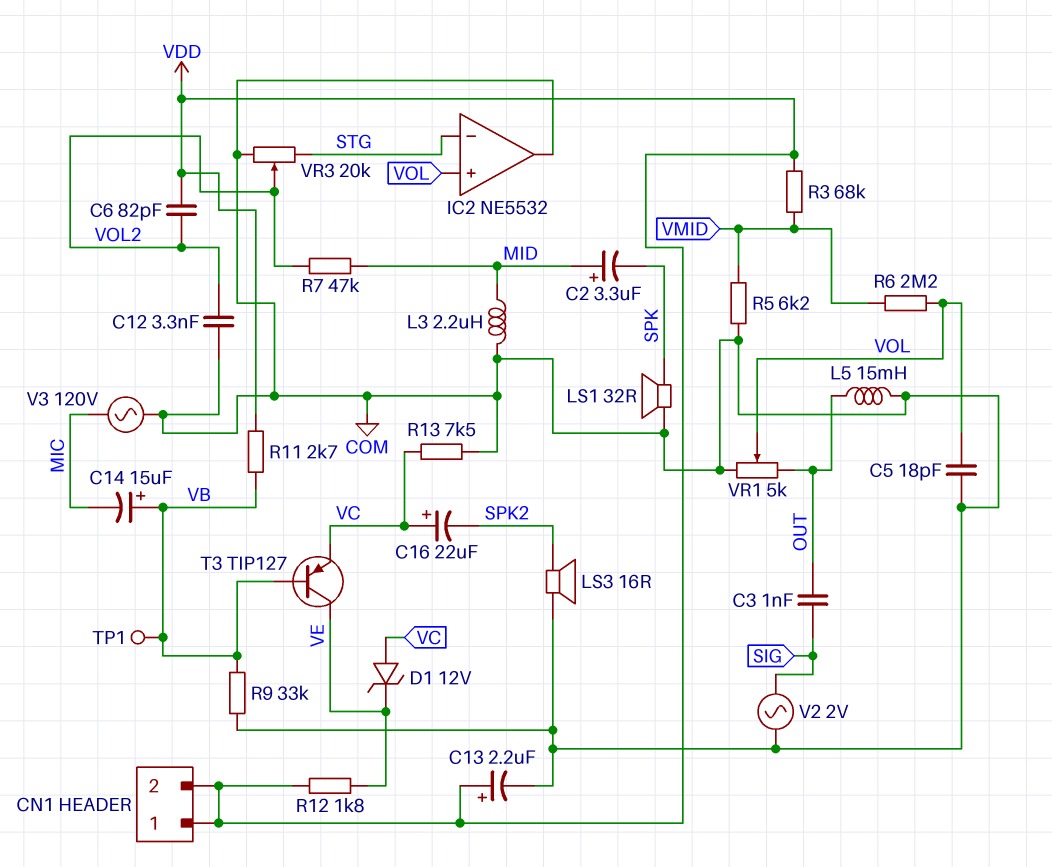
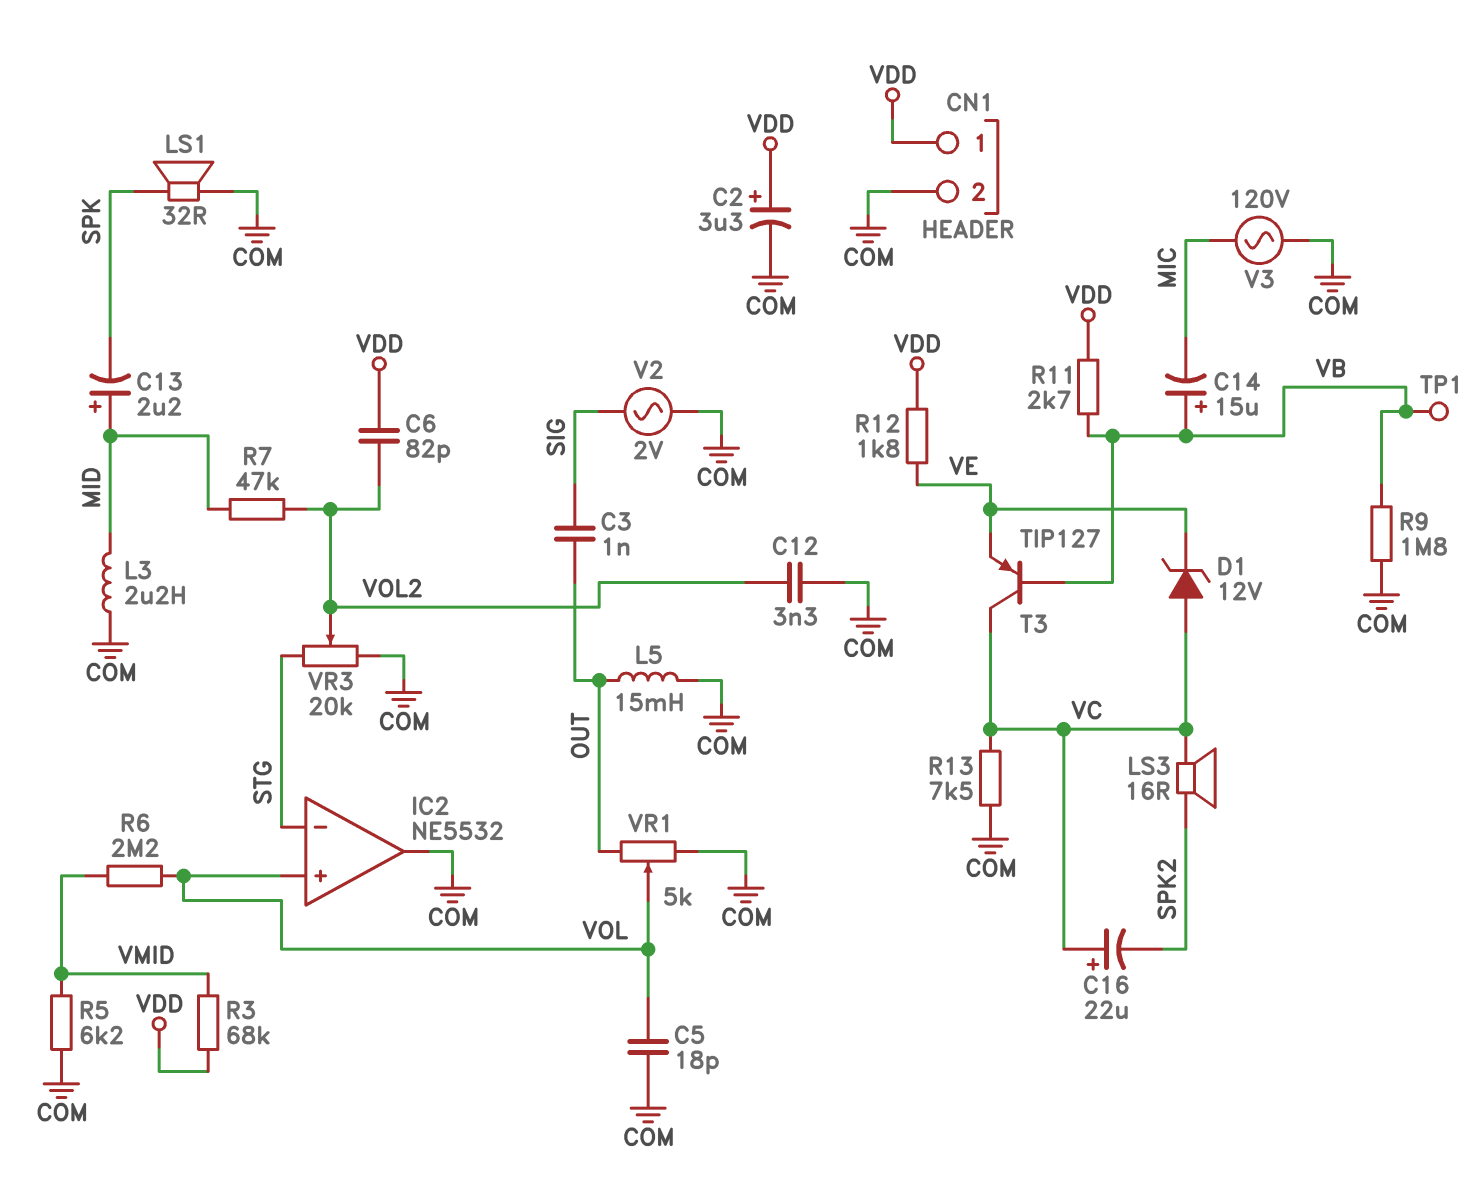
C2: 3.3uF (plus MID, minus SPK) -> 3.3uF (plus VDD, minus COM)
C13: 2.2uF (plus VDD, minus COM) -> 2.2uF (plus MID, minus SPK)
CN1 pin 2: VDD -> COM
LS3: speaker 16R (COM, SPK2) -> speaker 16R (SPK2, VC)
R9: 33k (COM, VB) -> 1.8M (COM, VB)
T3: PNP TIP127 (B VB, C VE, E VC) -> PNP TIP127 (B VB, C VC, E VE)

